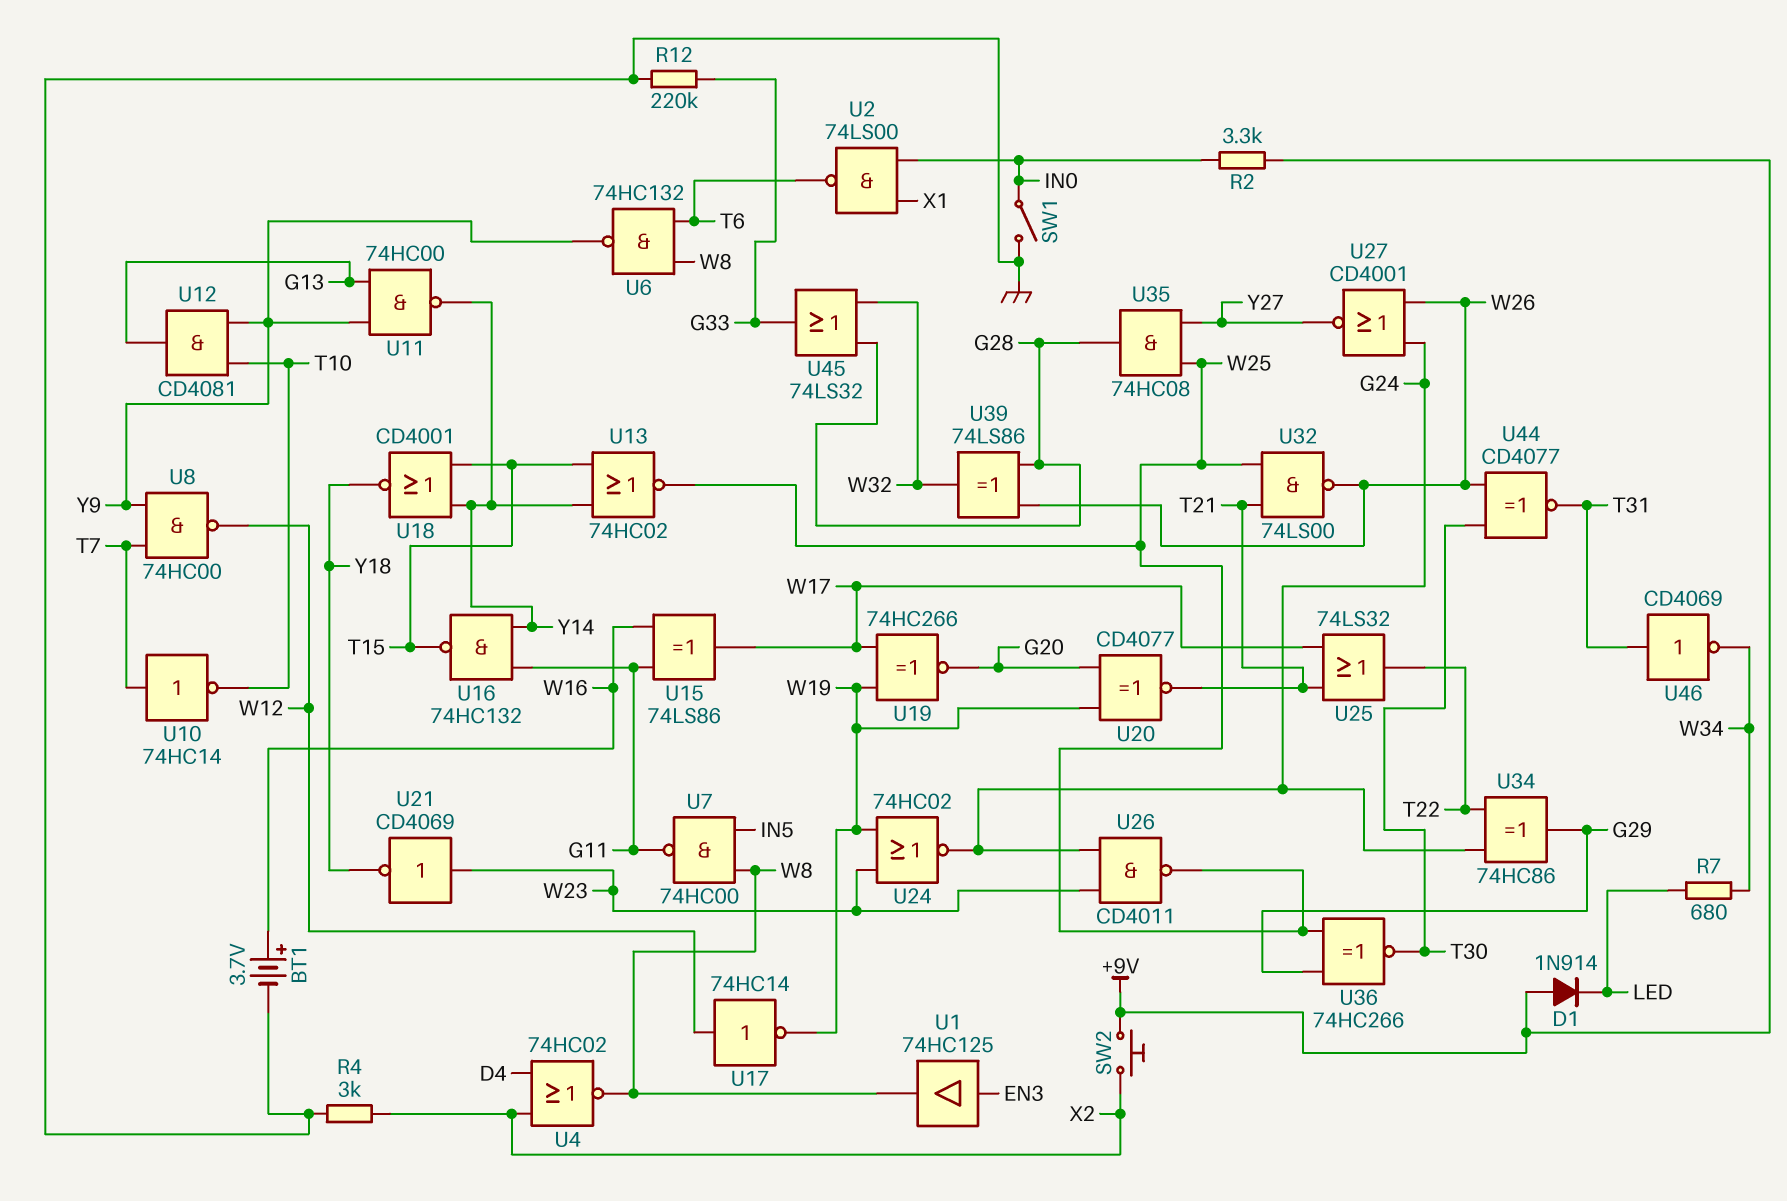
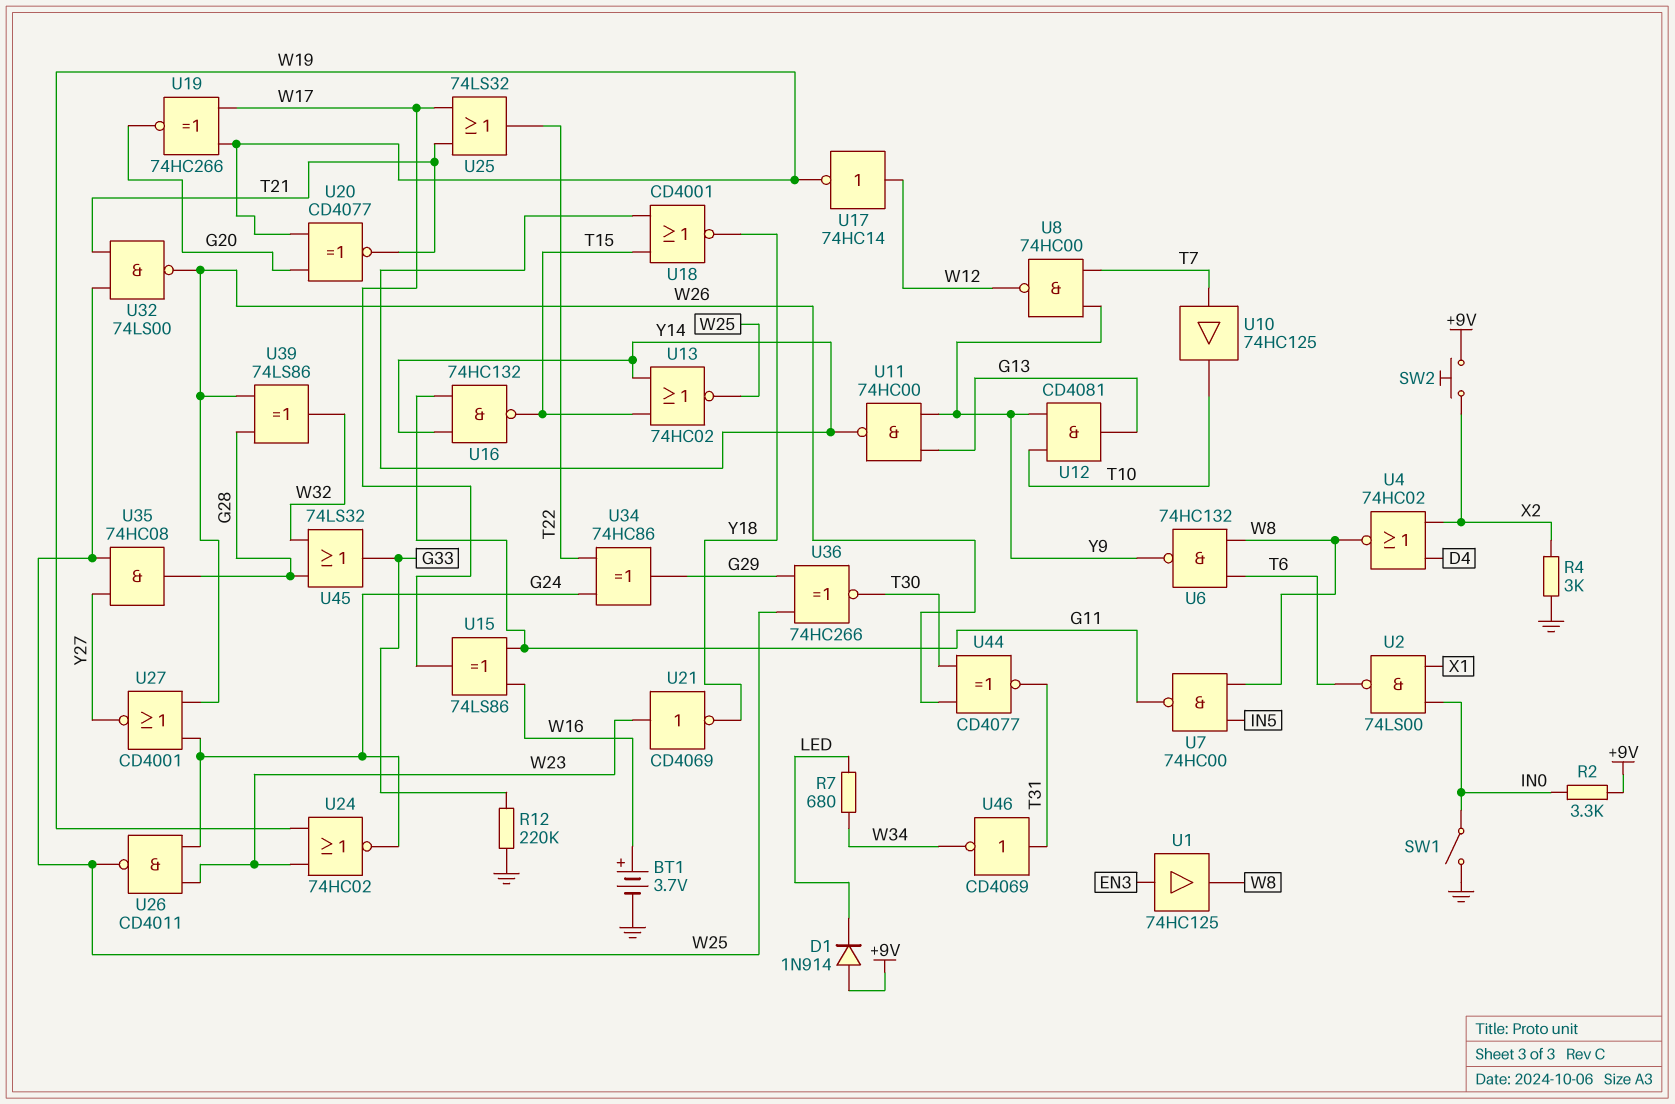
U10: NOT 74HC14 (in T7, out T10) -> buffer 74HC125 (in T7, out T10)

